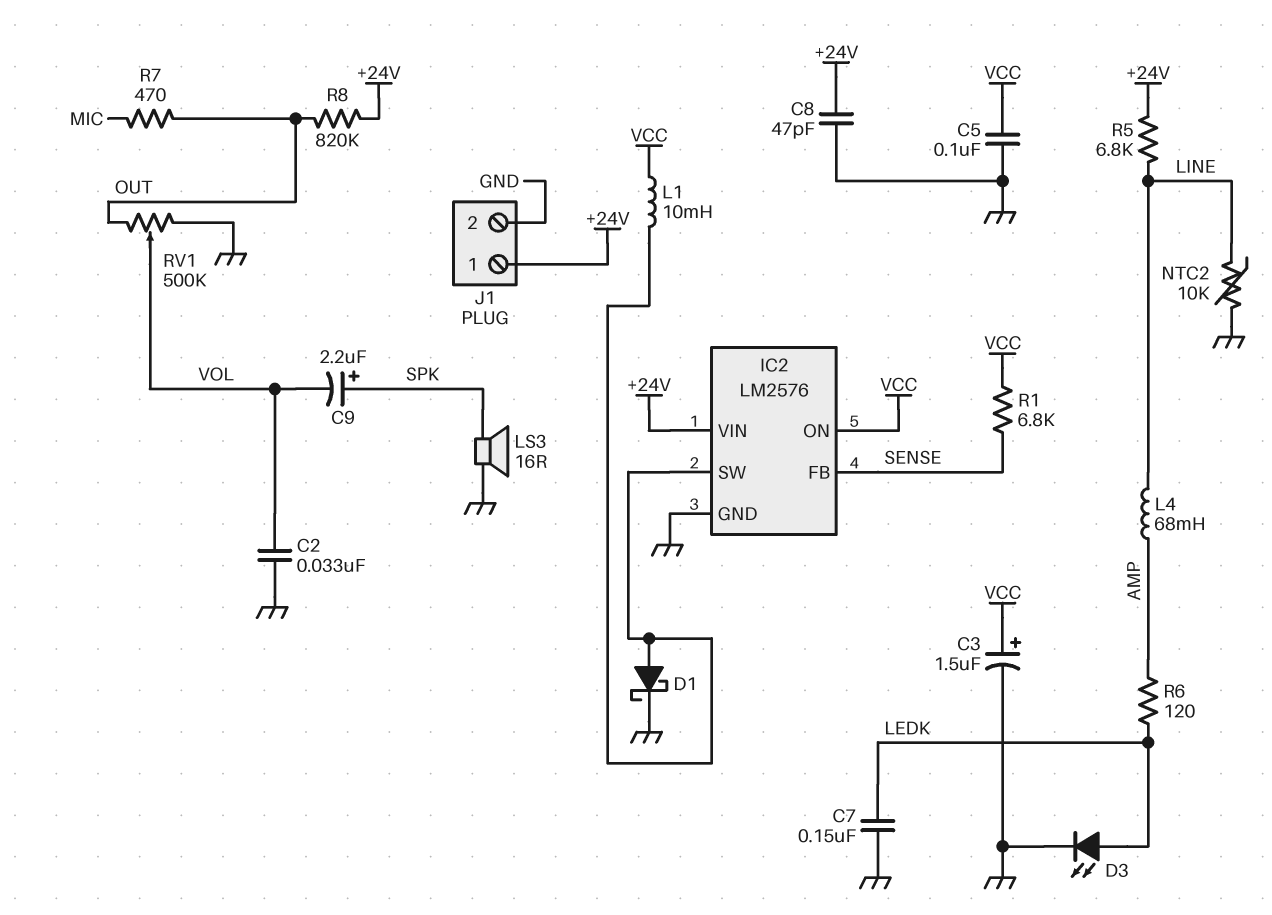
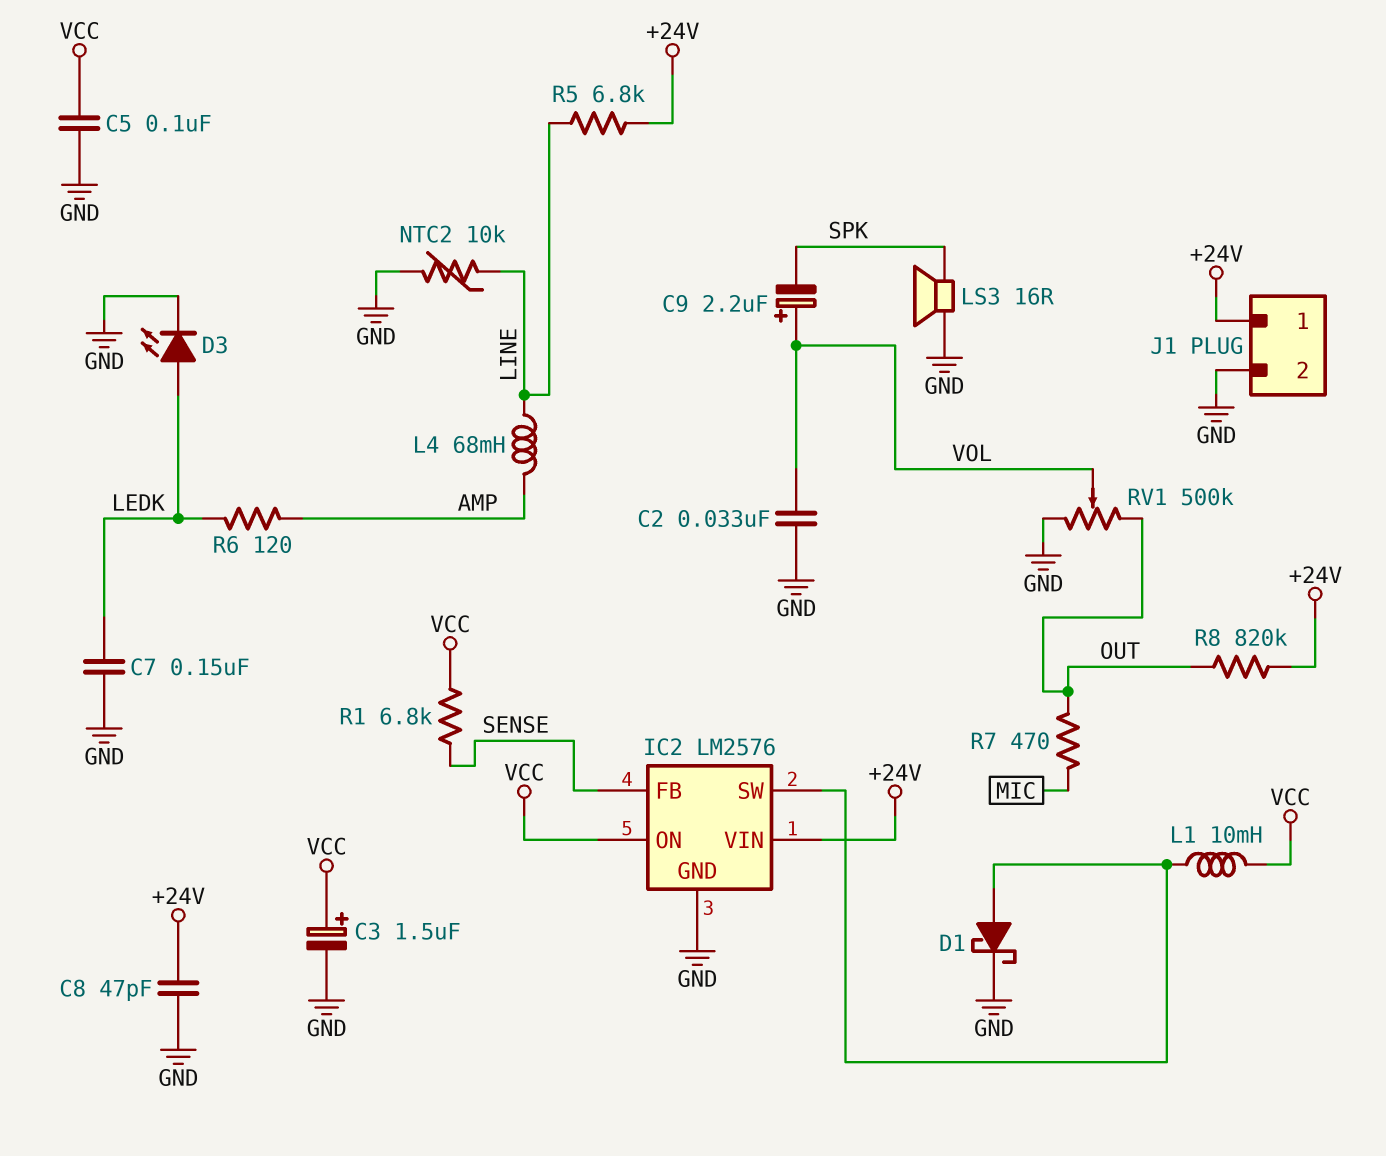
C9: 2.2uF (plus SPK, minus VOL) -> 2.2uF (plus VOL, minus SPK)

